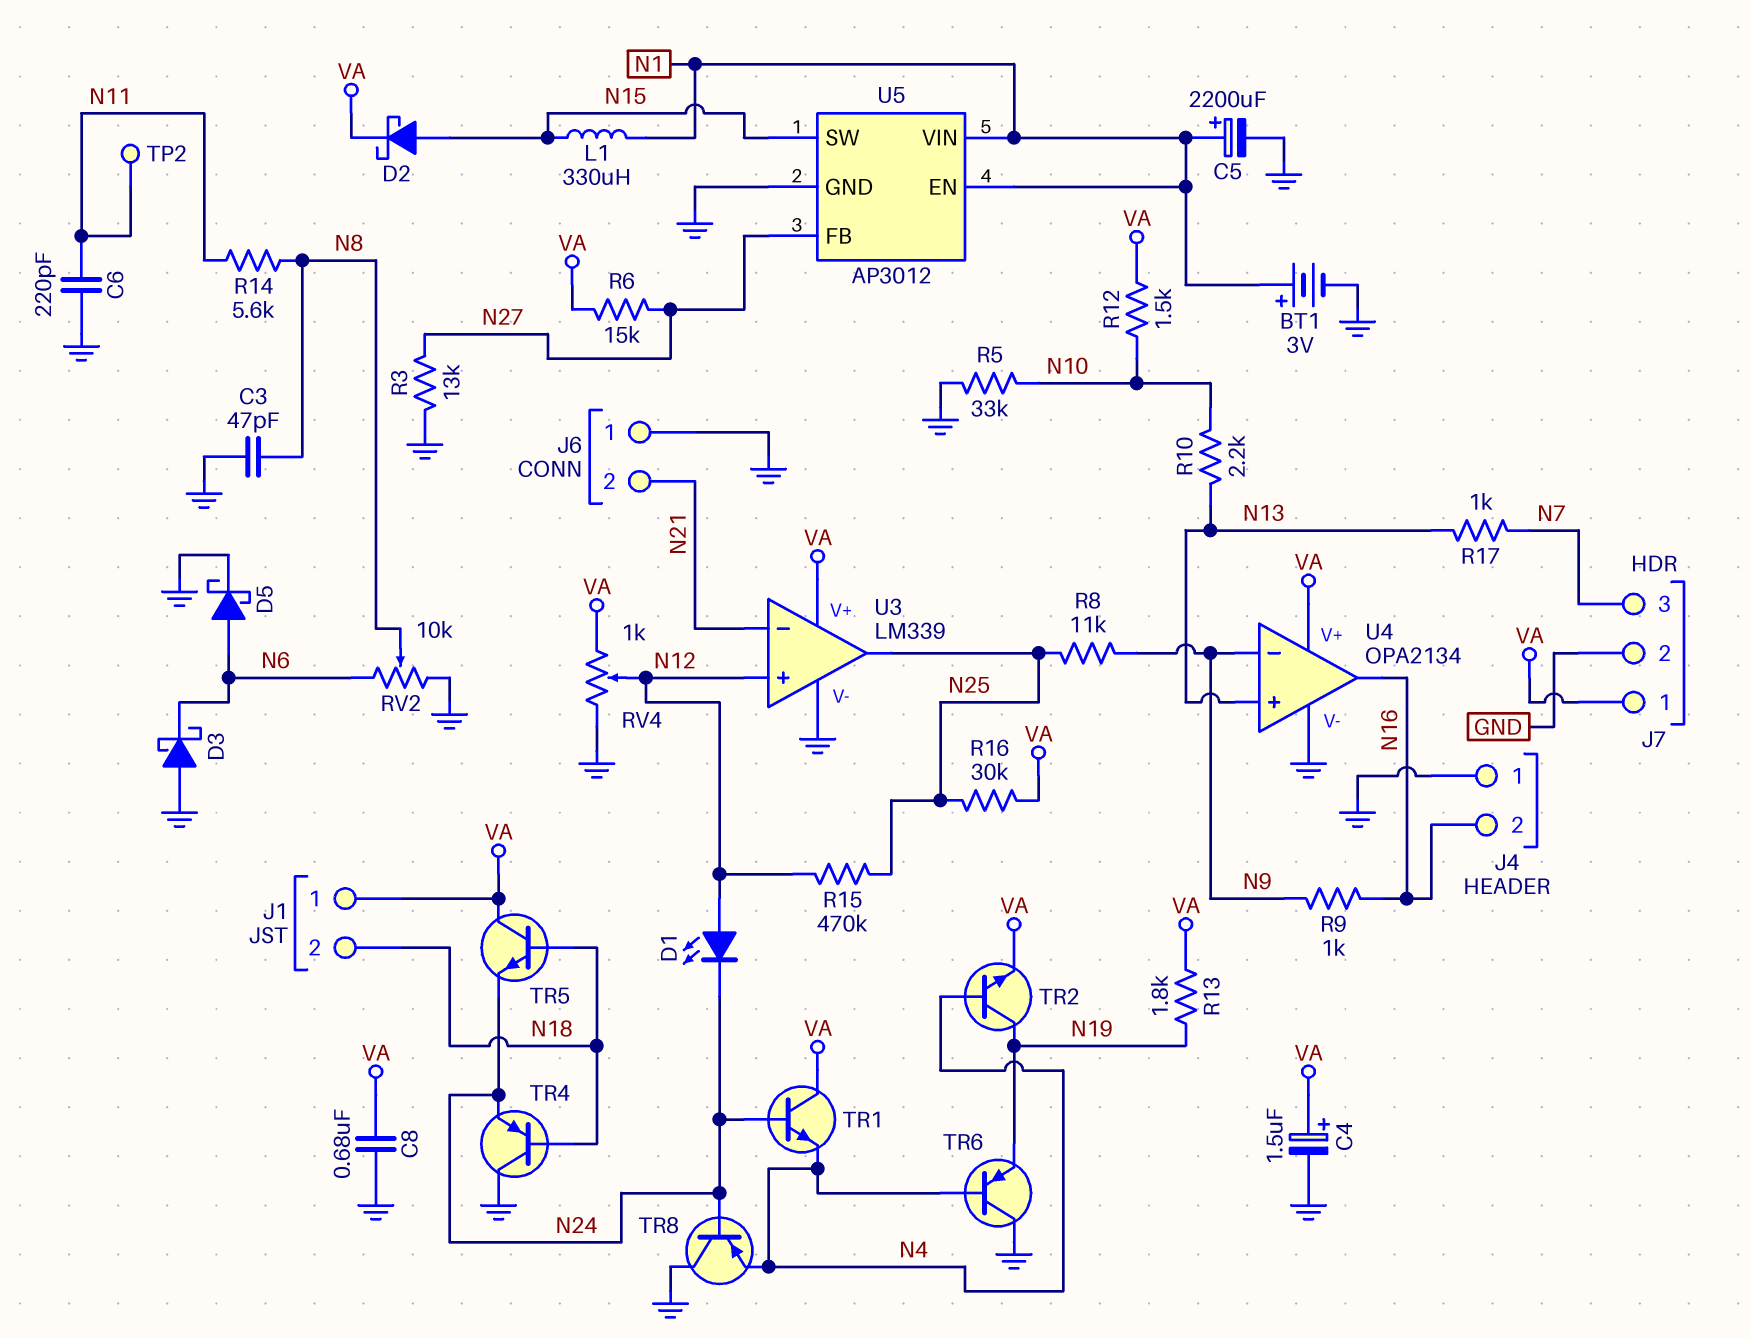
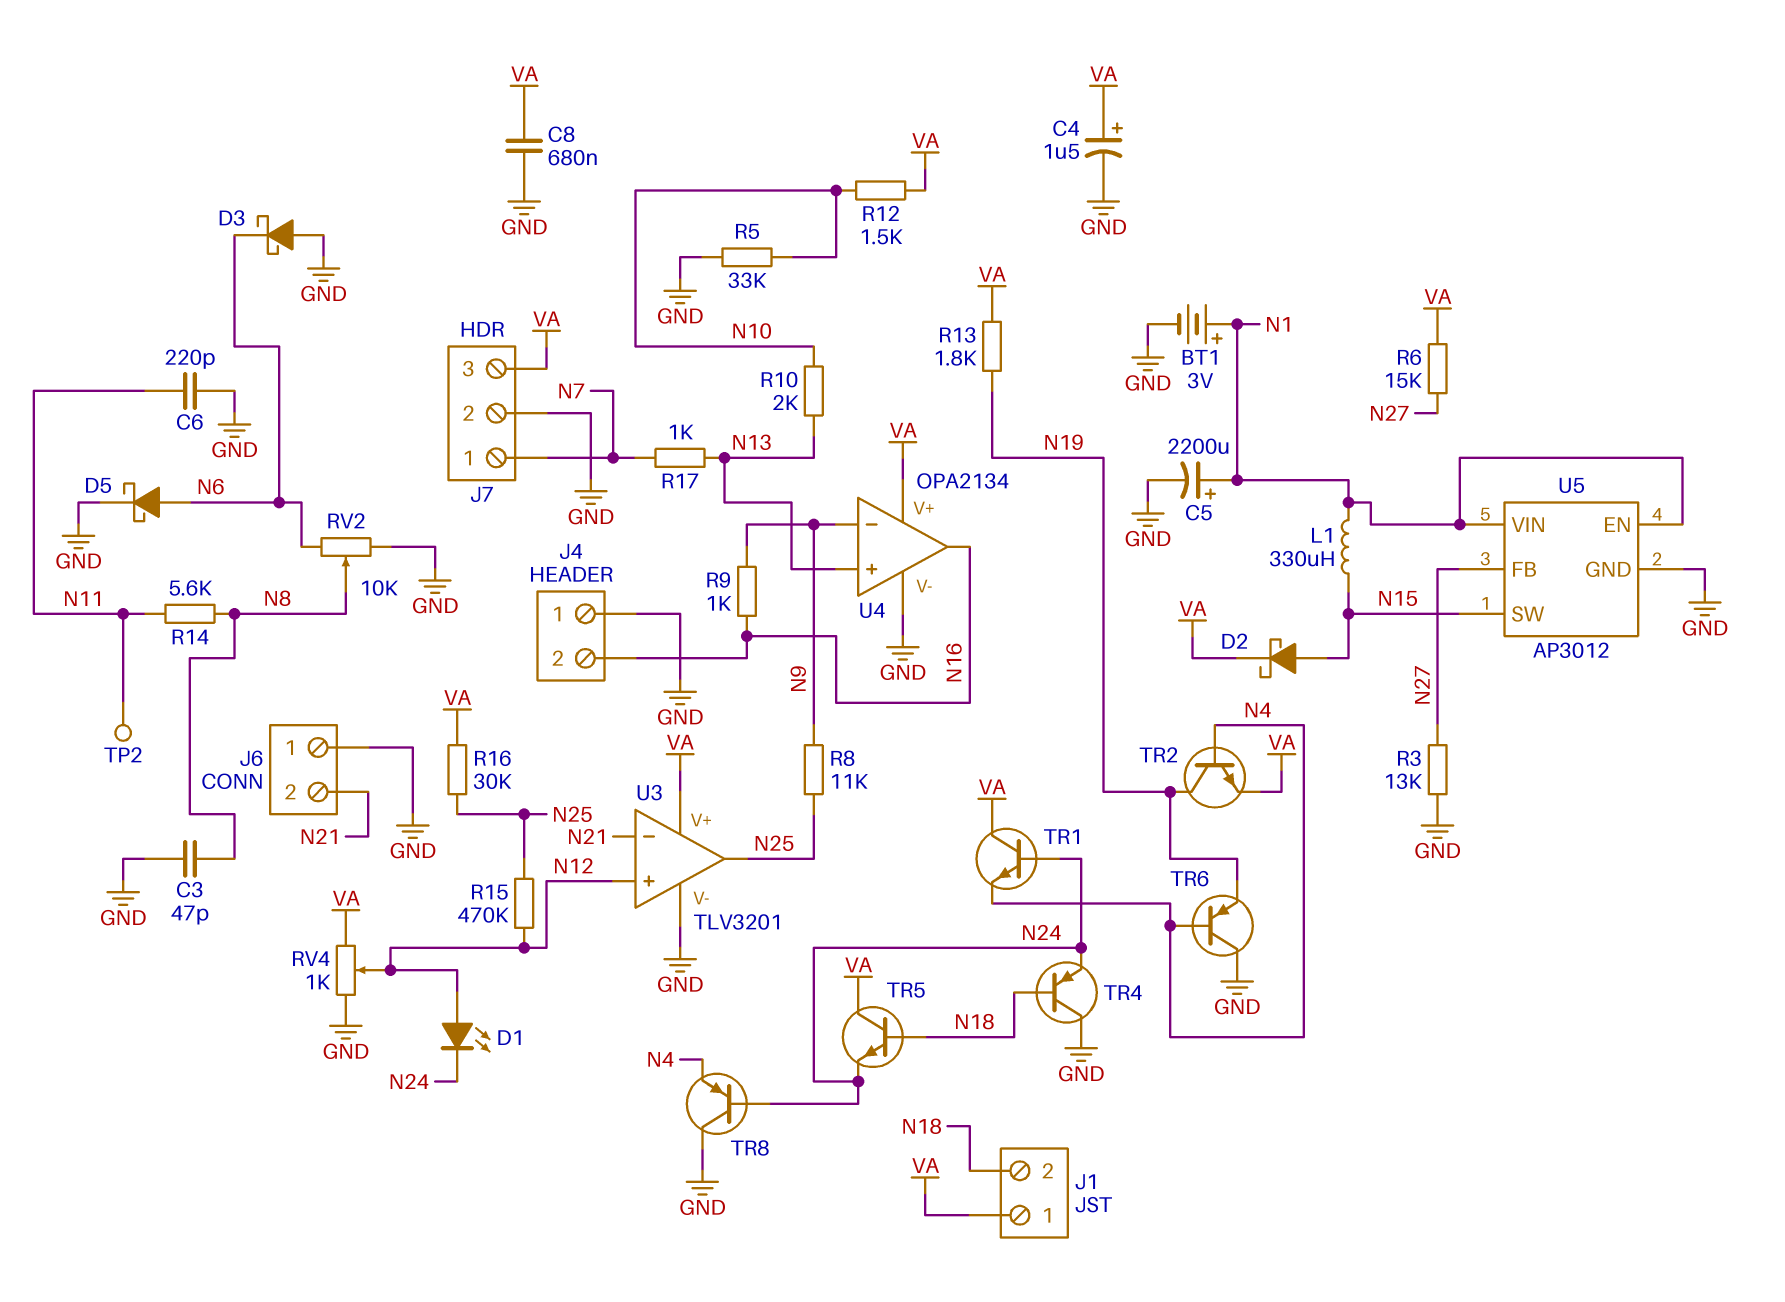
J7 pin 1: VA -> N7
J7 pin 3: N7 -> VA
R10: 2.2k (N10, N13) -> 2k (N10, N13)
U3: LM339 -> TLV3201

